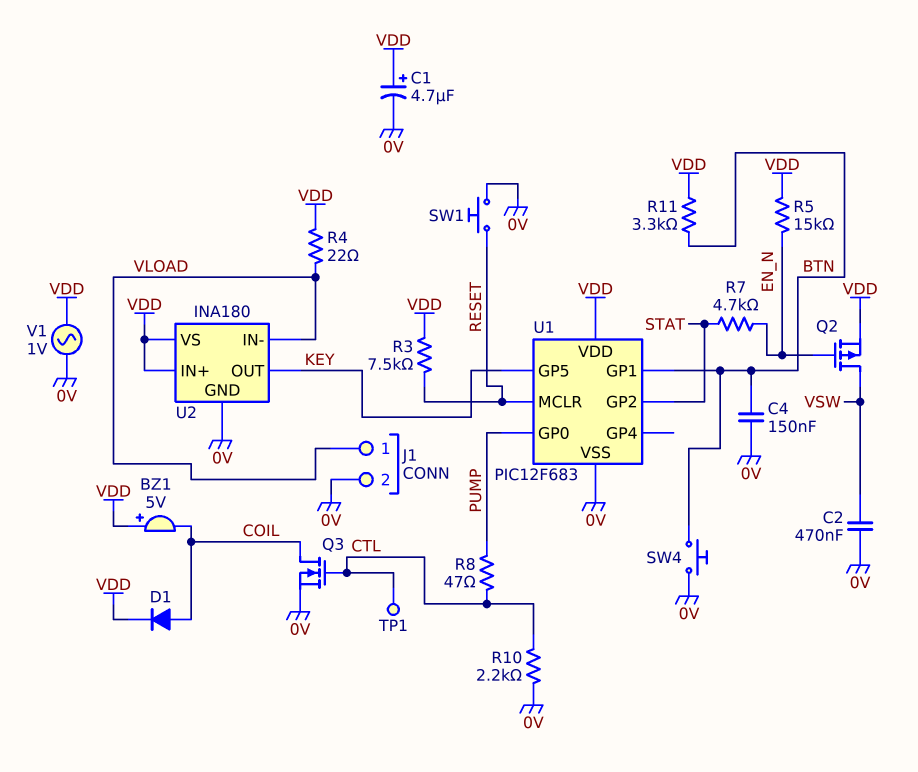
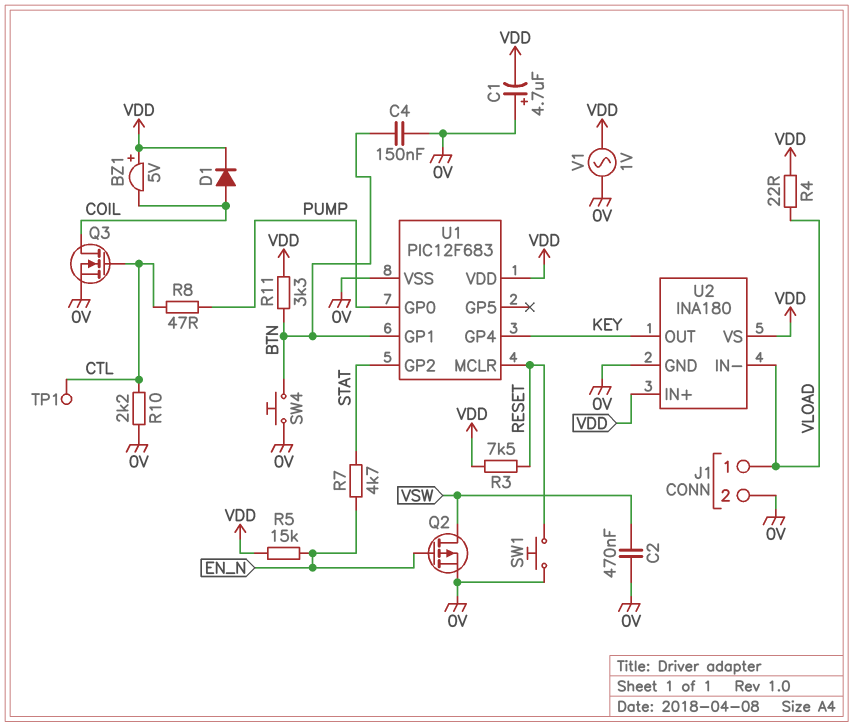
C1: 4.7uF (plus VDD, minus 0V) -> 4.7uF (plus 0V, minus VDD)
Q2: PMOS (G EN_N, D VSW, S VDD) -> PMOS (G EN_N, D VSW, S 0V)
U1 pin GP4: none -> KEY
U1 pin GP5: KEY -> none

